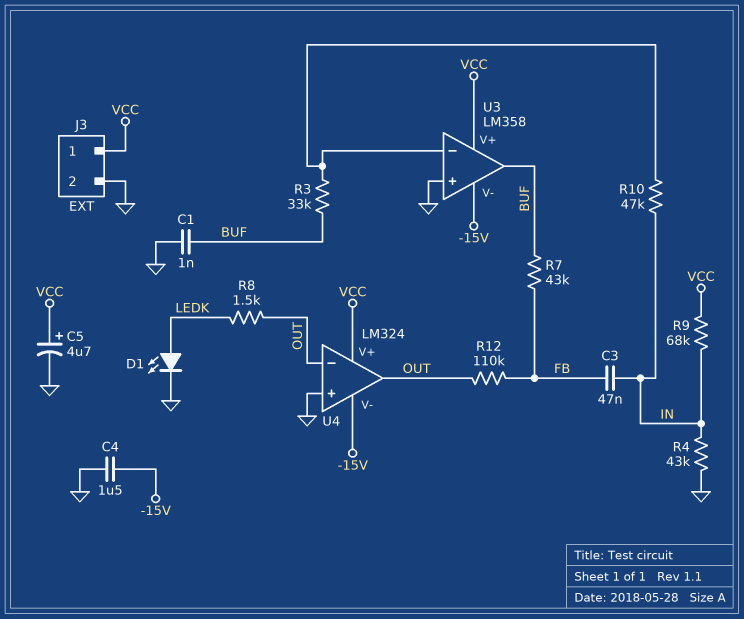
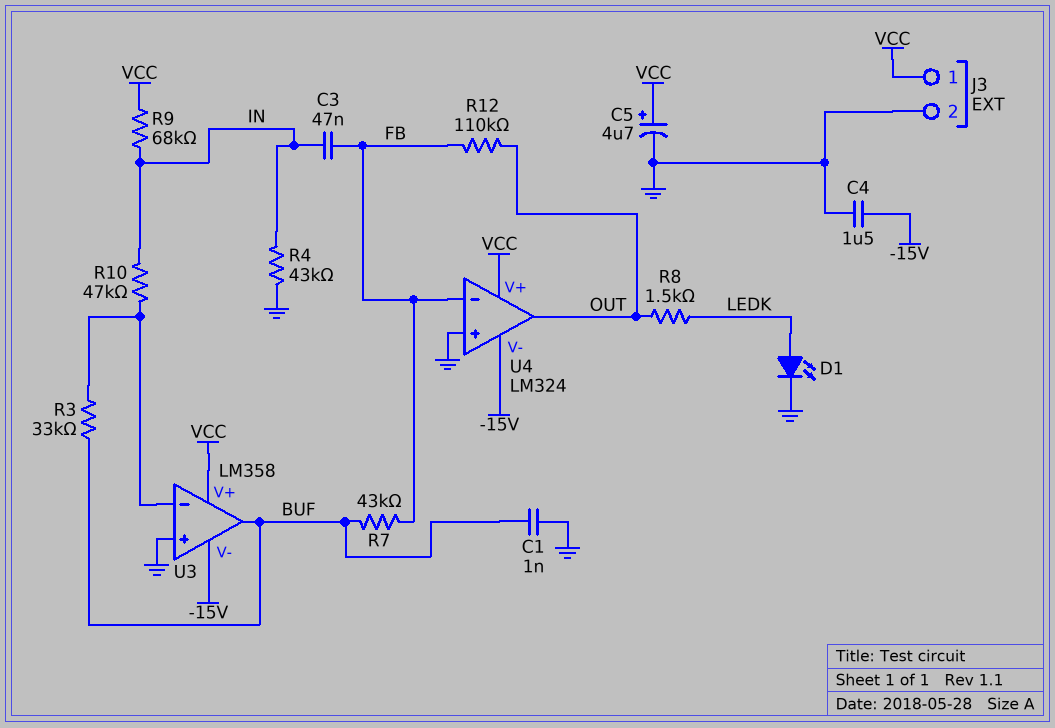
U4 pin in-: OUT -> FB

